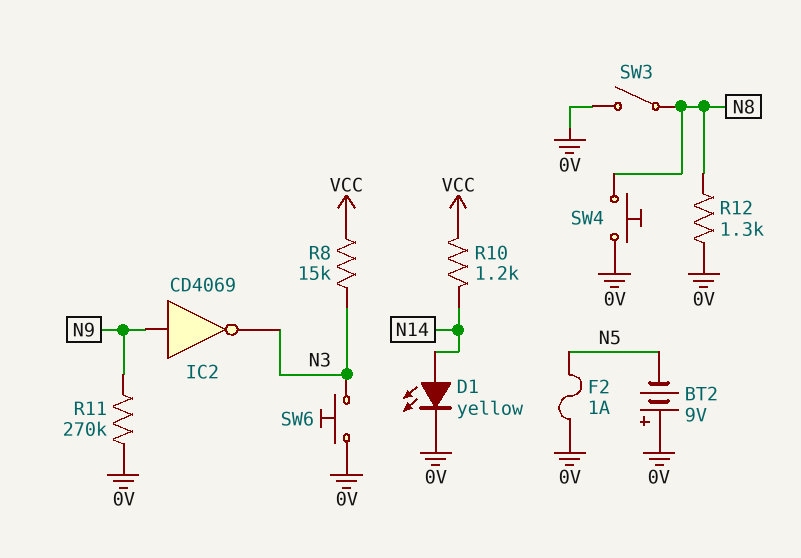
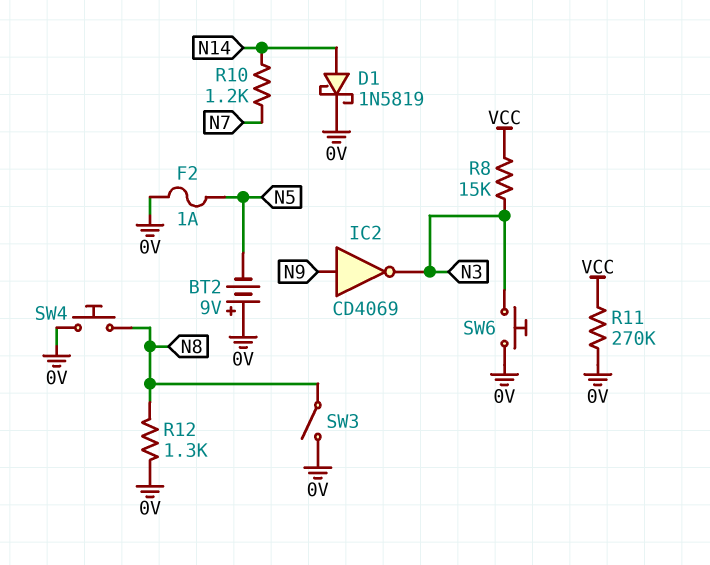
D1: LED yellow (A N14, K 0V) -> schottky 1N5819 (A N14, K 0V)
R10: 1.2k (N14, VCC) -> 1.2k (N7, N14)
R11: 270k (0V, N9) -> 270k (0V, VCC)

